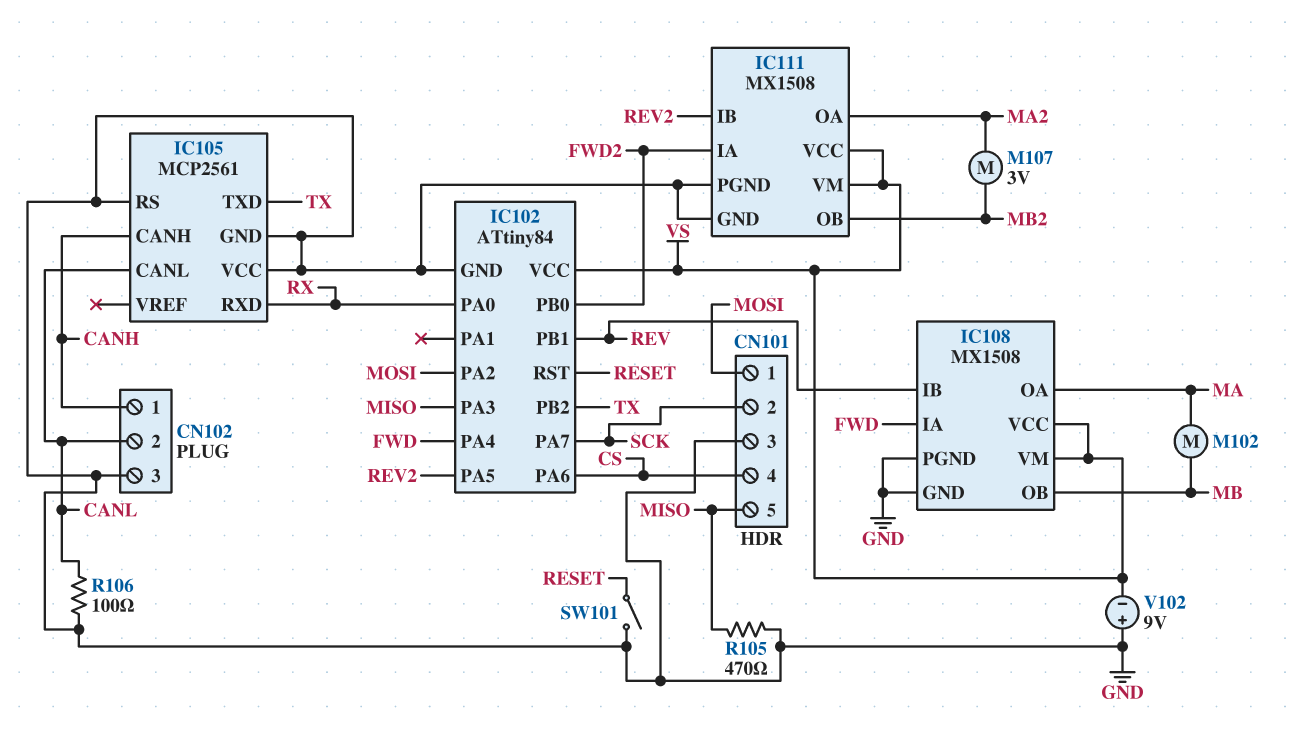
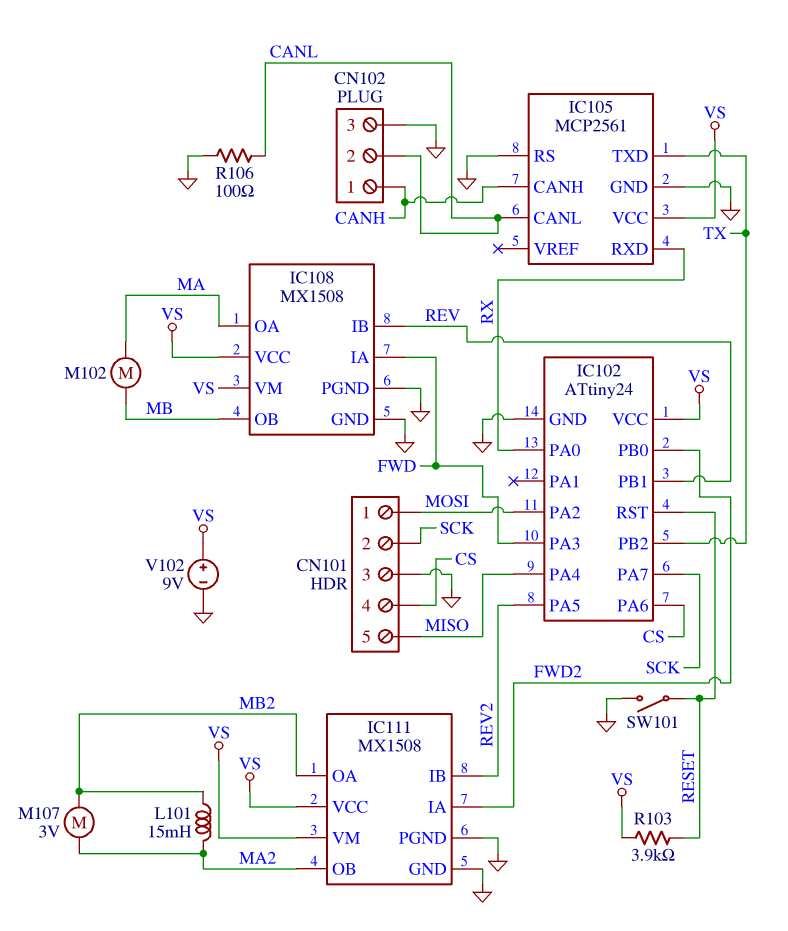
IC102: ATtiny84 -> ATtiny24
IC102 pin PA3: MISO -> FWD
IC102 pin PA4: FWD -> MISO
IC105 pin VCC: GND -> VS
IC111 pin OA: MA2 -> MB2
IC111 pin OB: MB2 -> MA2
L101: none -> 15mH (MA2, MB2)
R103: none -> 3.9k (RESET, VS)
R105: 470 (GND, MISO) -> none
V102: 9V (plus GND, minus VS) -> 9V (plus VS, minus GND)

